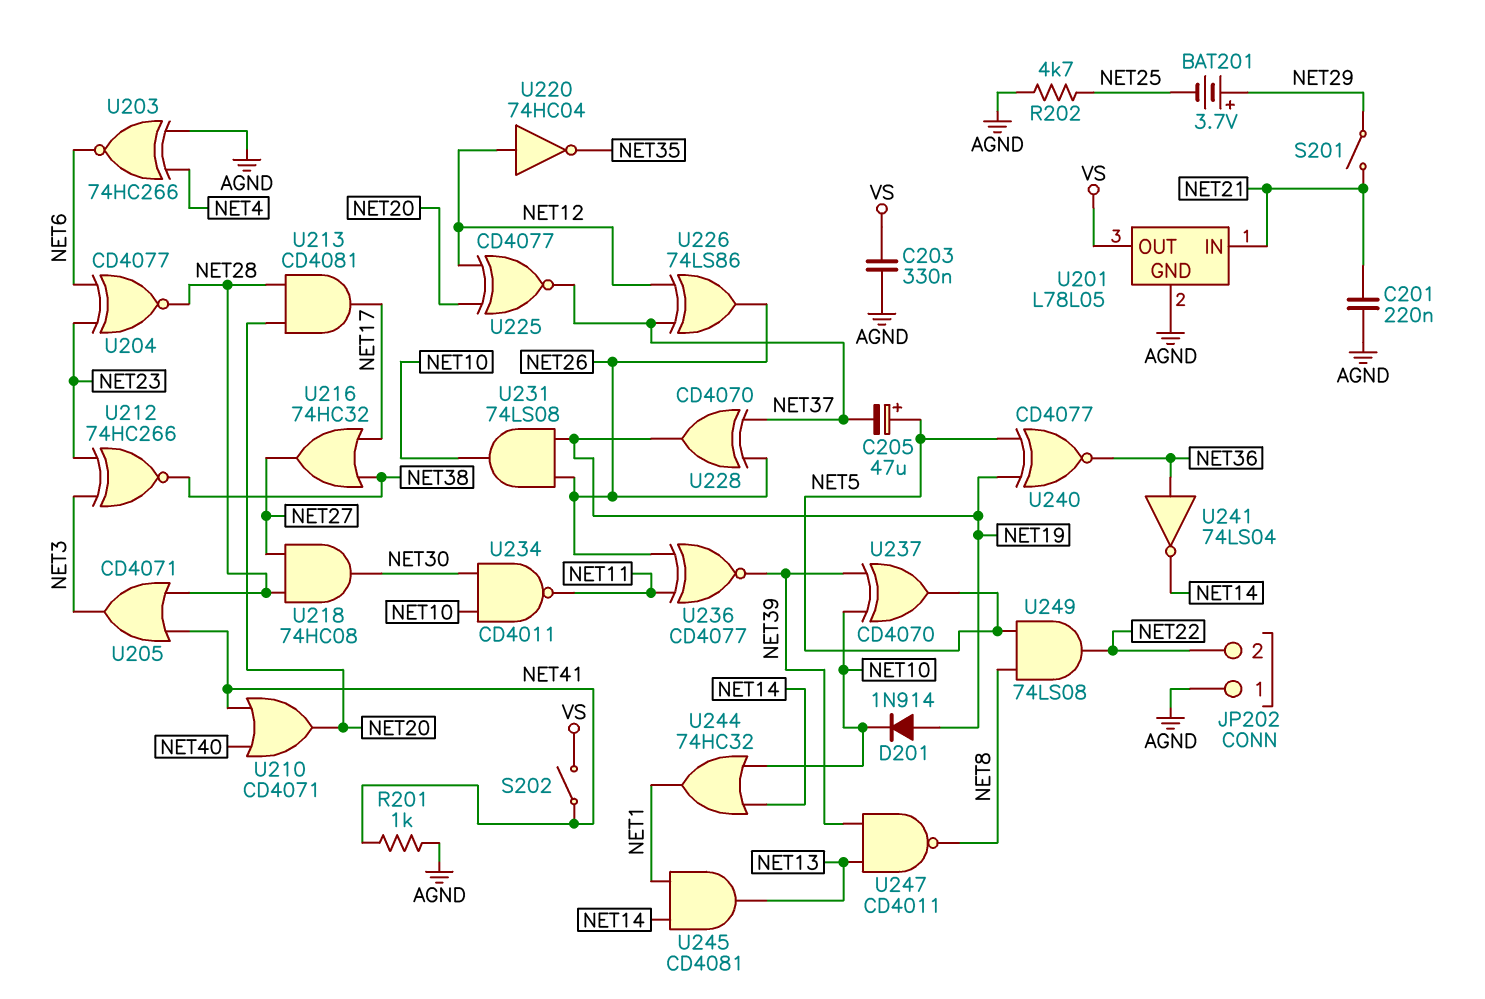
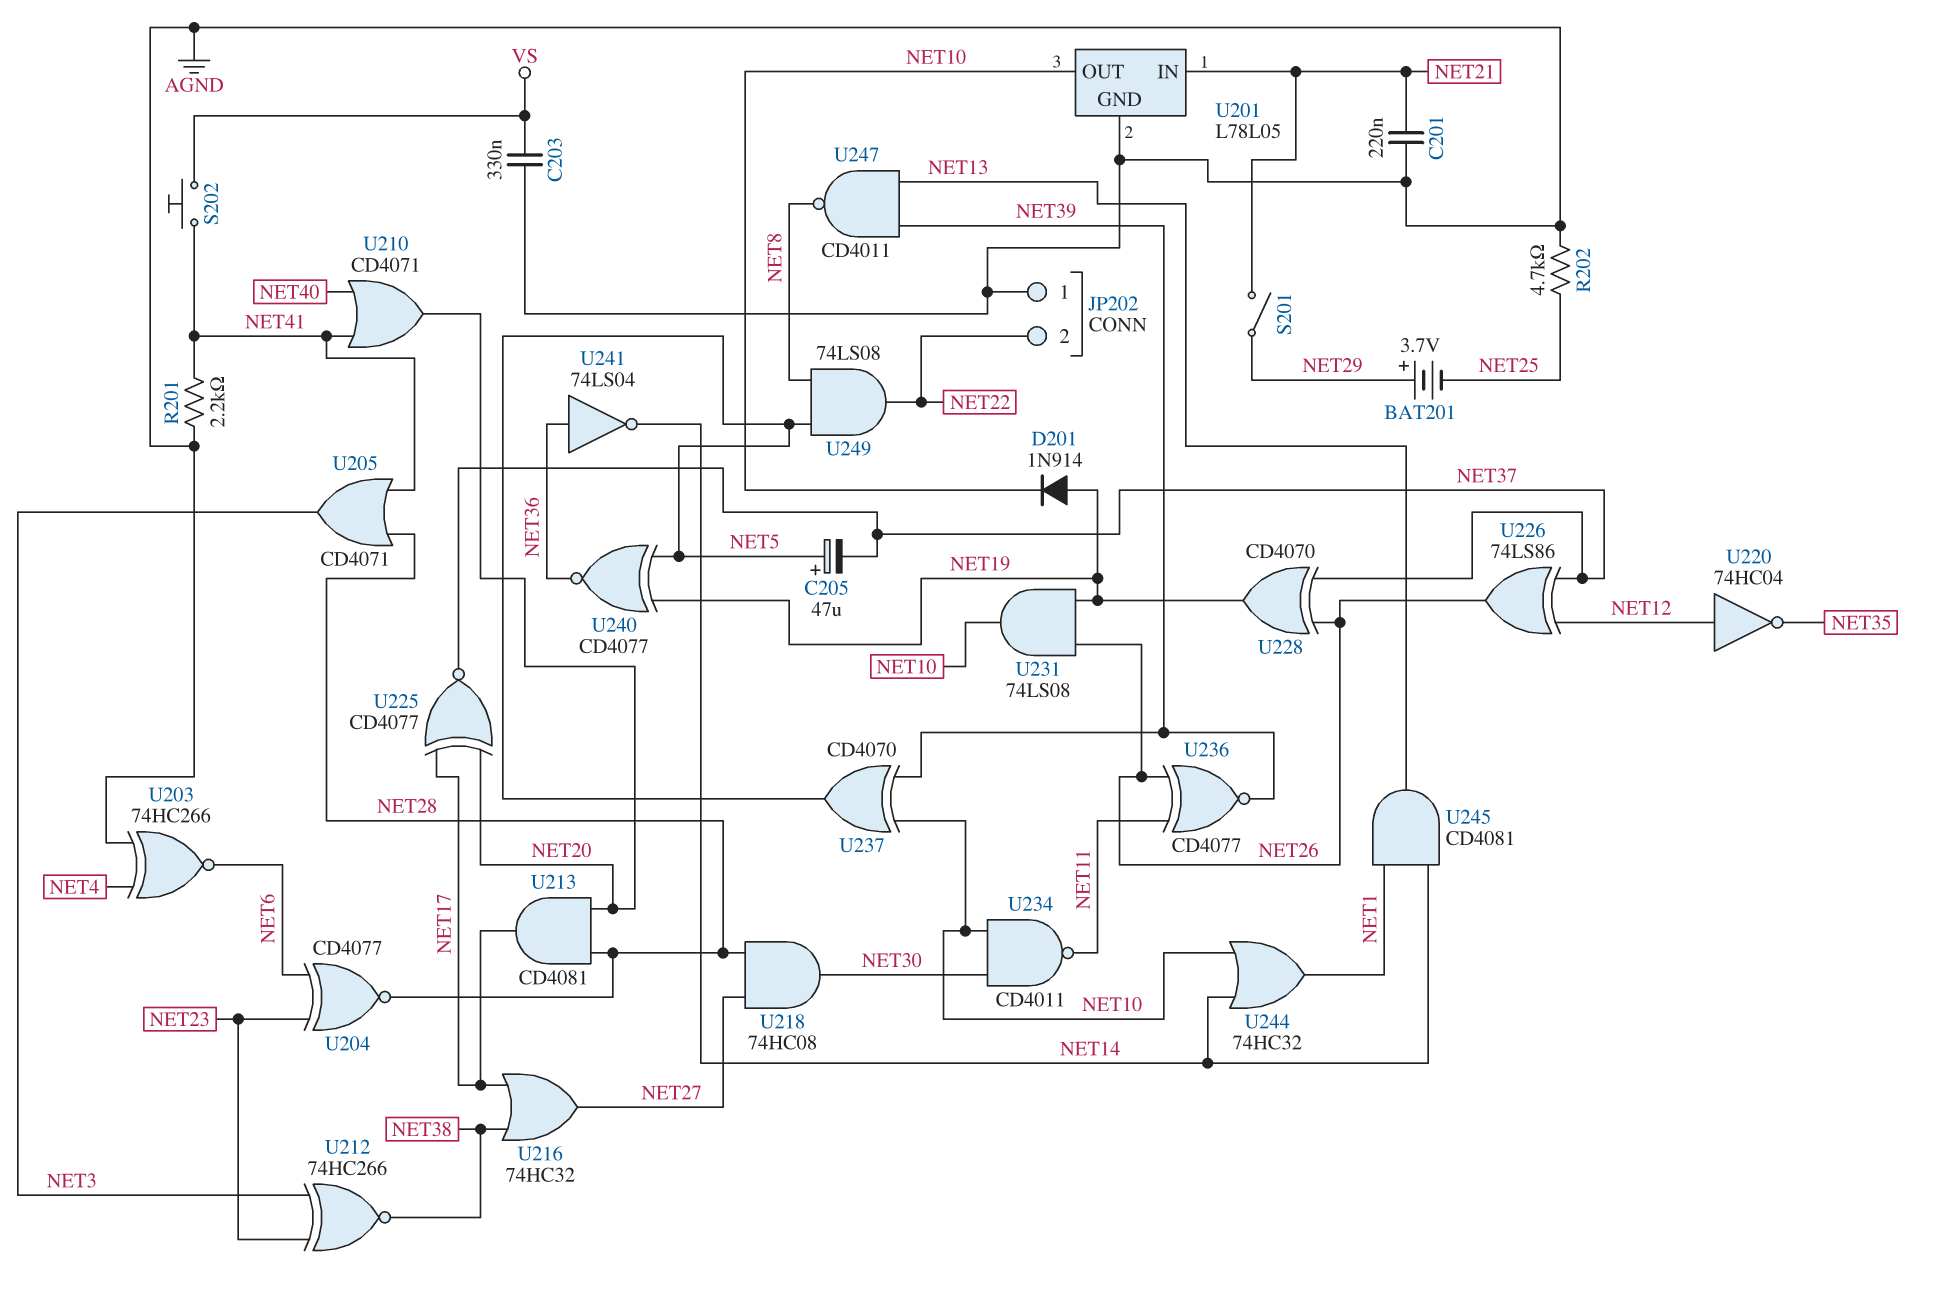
R201: 1k (AGND, NET41) -> 2.2k (AGND, NET41)
S202: switch (NET41, VS) -> button (NET41, VS)
U201 pin OUT: VS -> NET10
U225: XNOR CD4077 (in NET12, in NET20, out NET37) -> XNOR CD4077 (in NET17, in NET20, out NET37)

